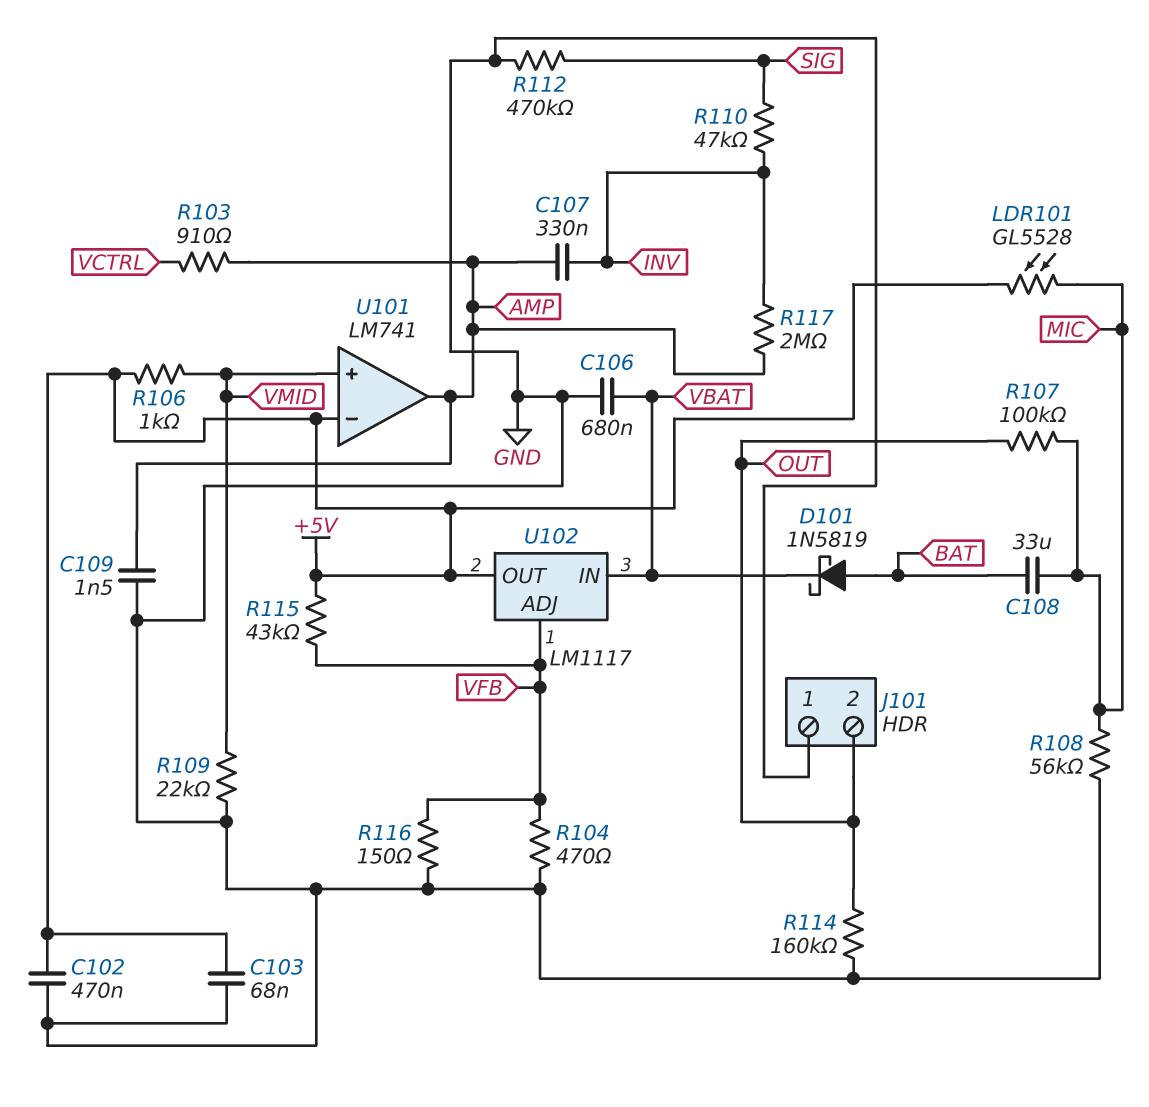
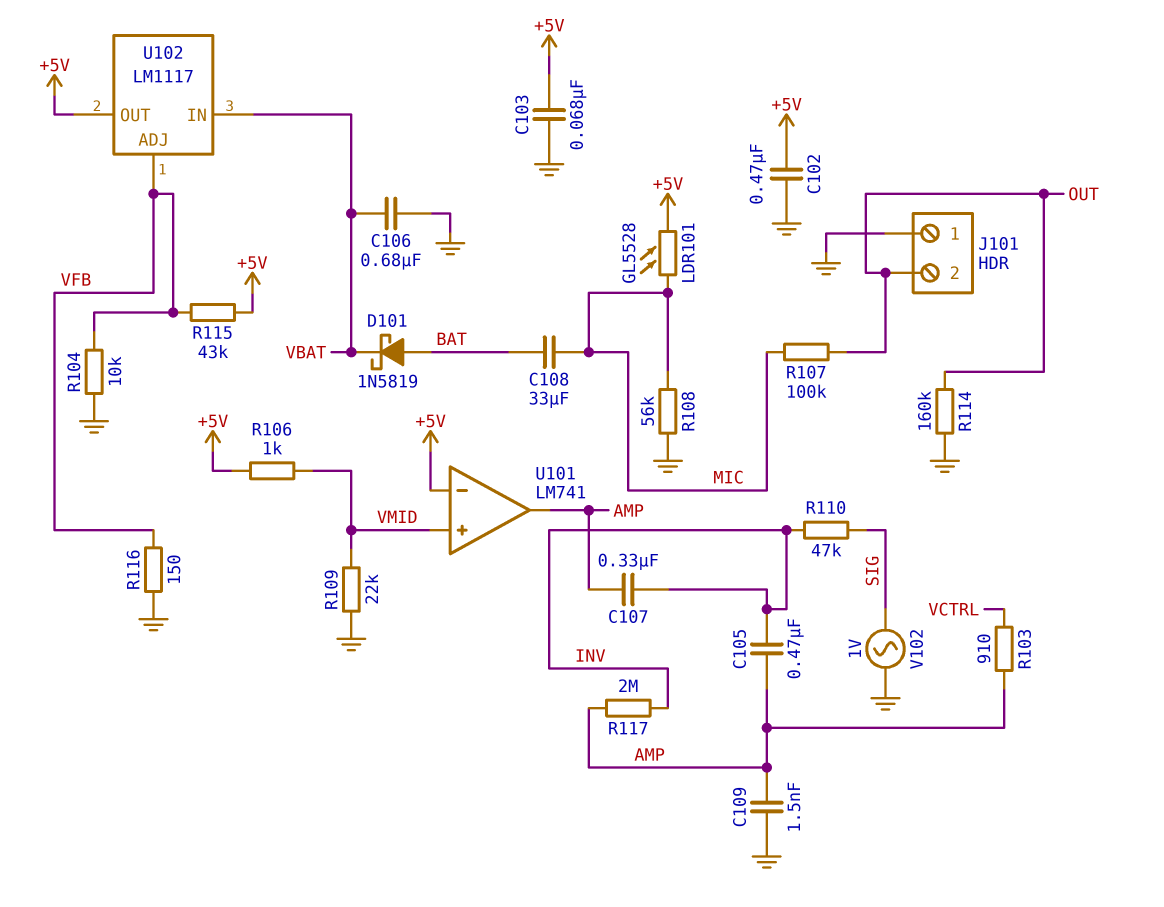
C105: none -> 470nF (AMP, INV)
R104: 470 (GND, VFB) -> 10k (GND, VFB)
R112: 470k (GND, SIG) -> none
V102: none -> AC 1V (GND, SIG)

